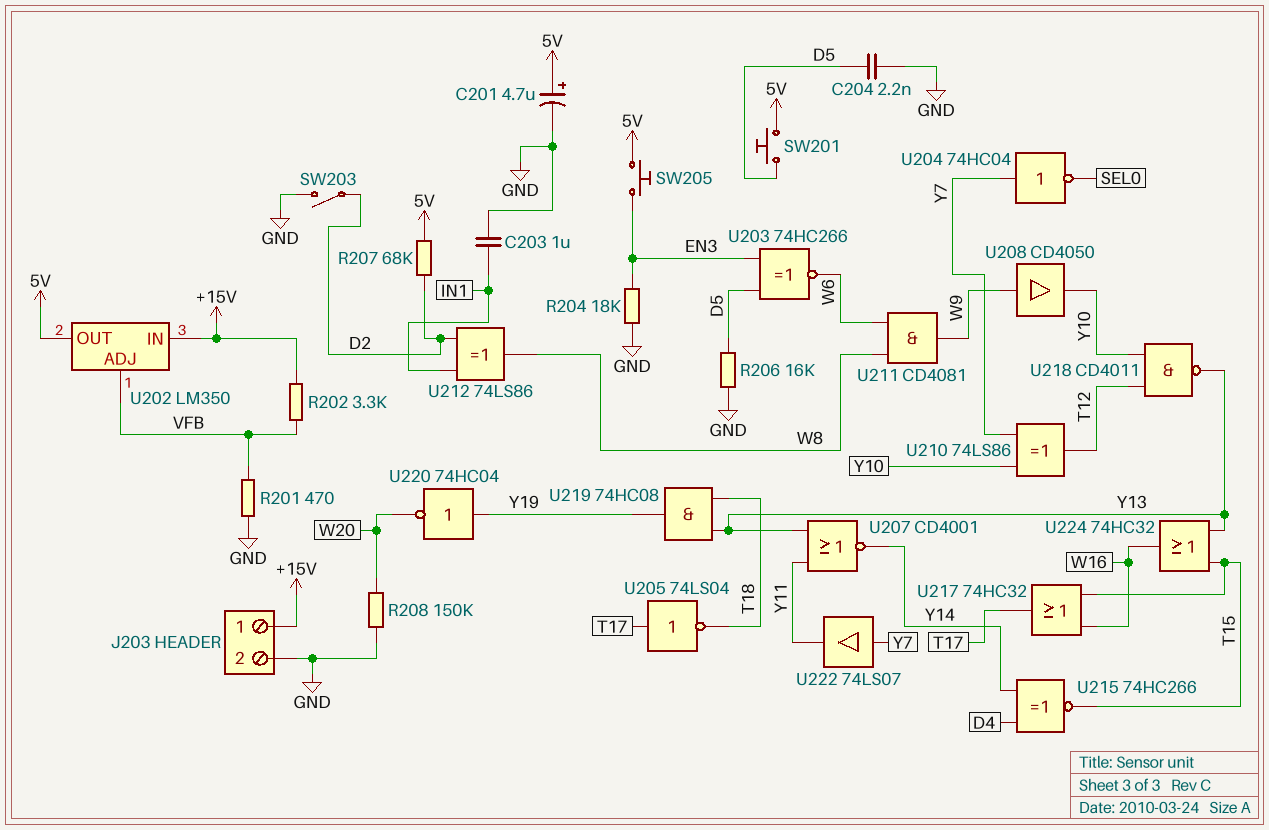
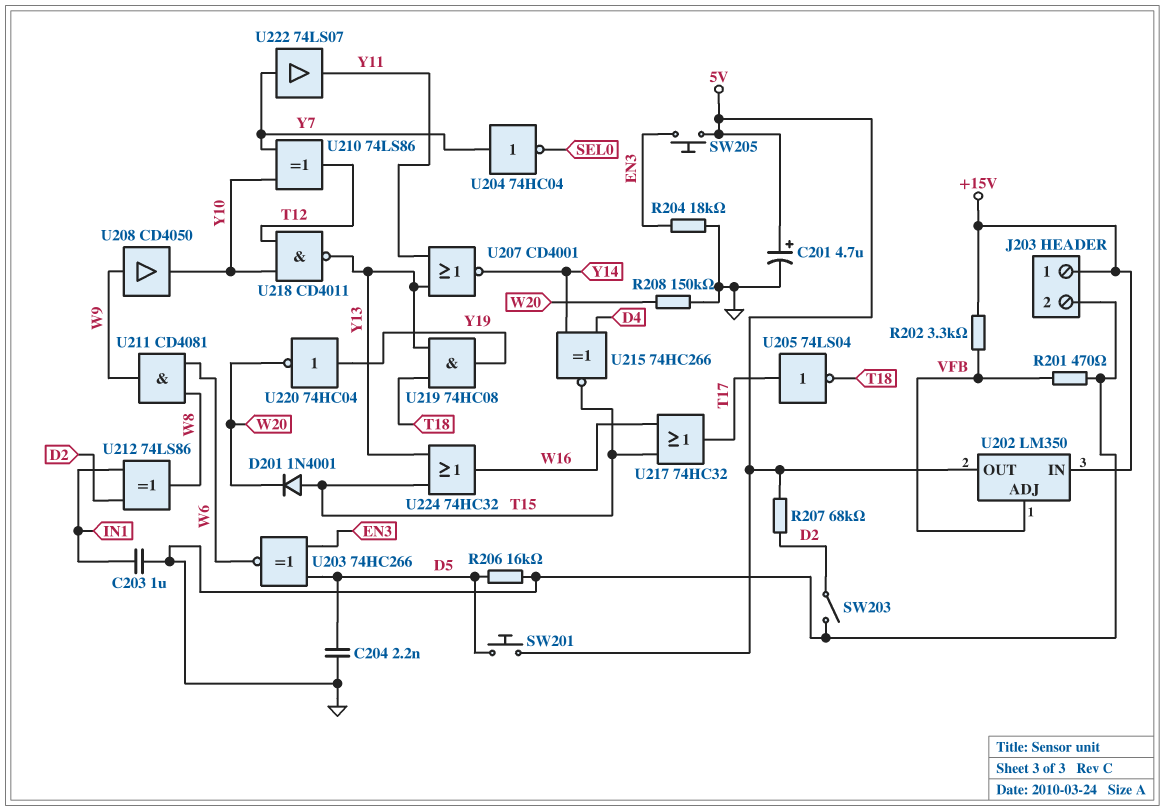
D201: none -> diode 1N4001 (A T15, K W20)

